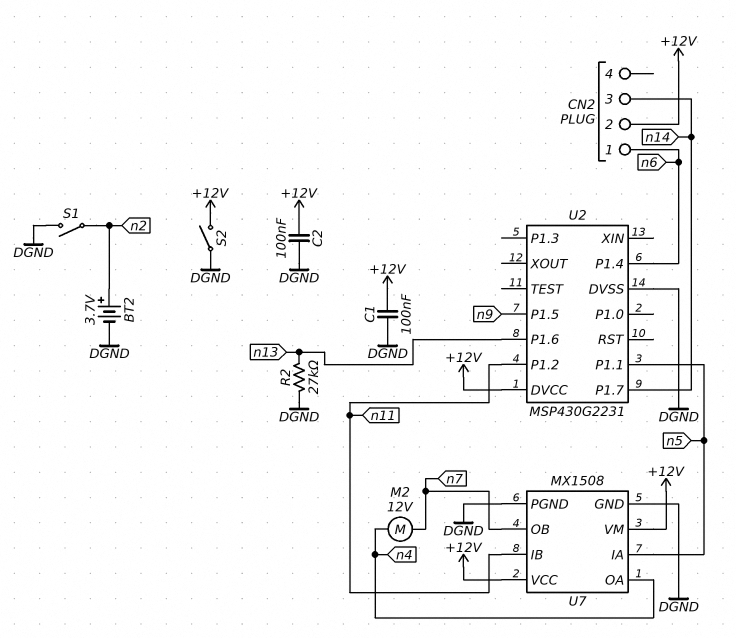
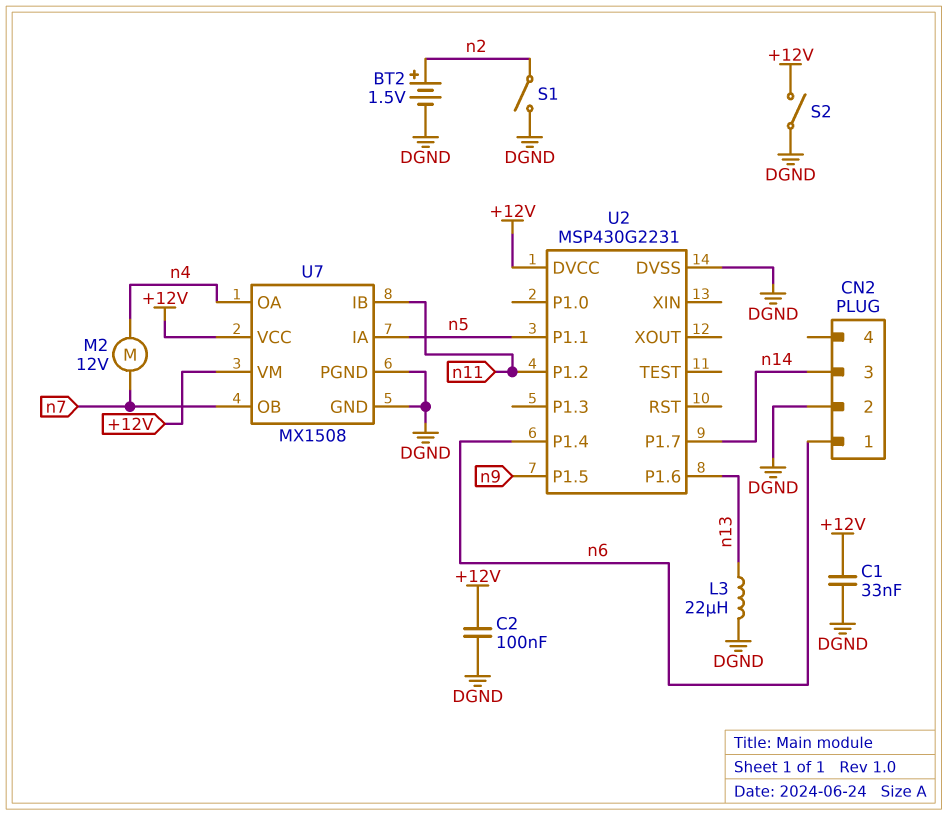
BT2: 3.7V (plus n2, minus DGND) -> 1.5V (plus n2, minus DGND)
C1: 100nF (+12V, DGND) -> 33nF (+12V, DGND)
CN2 pin 2: +12V -> DGND
L3: none -> 22uH (DGND, n13)
R2: 27k (DGND, n13) -> none

